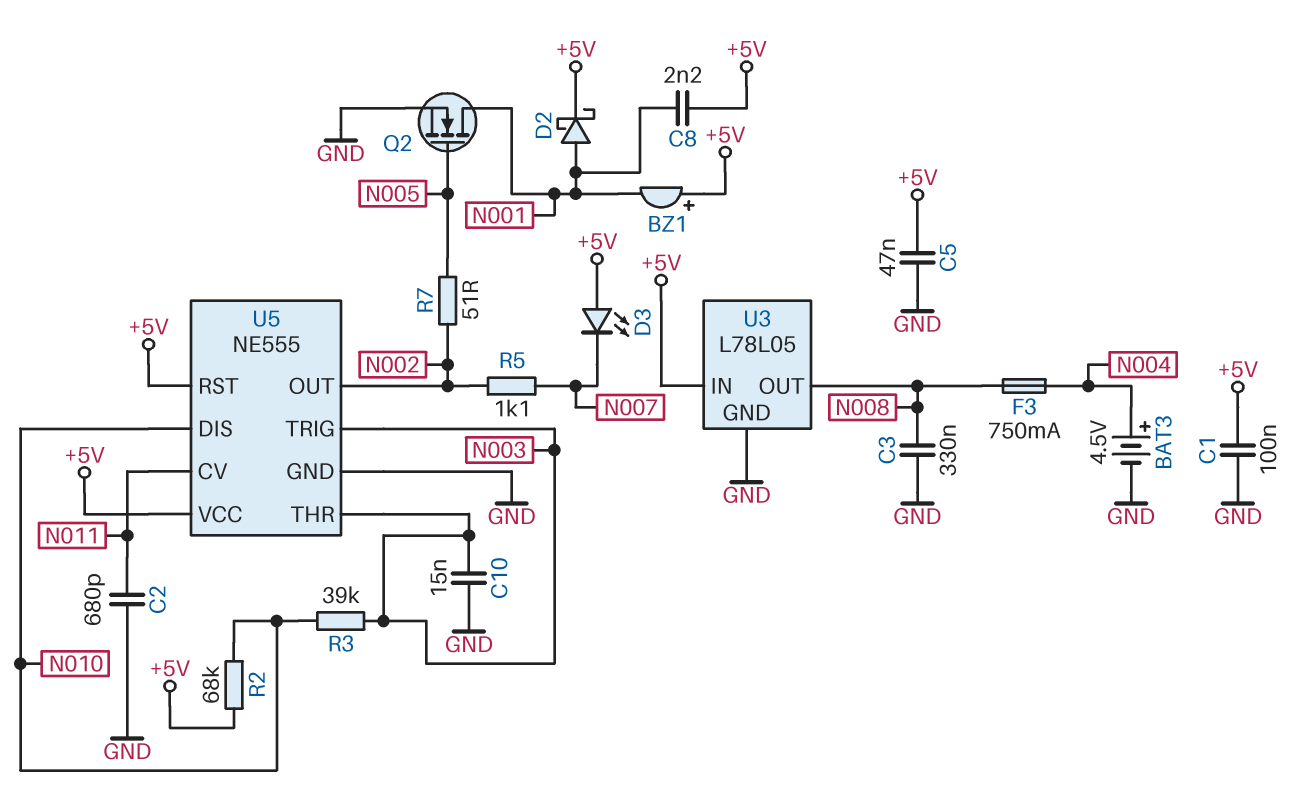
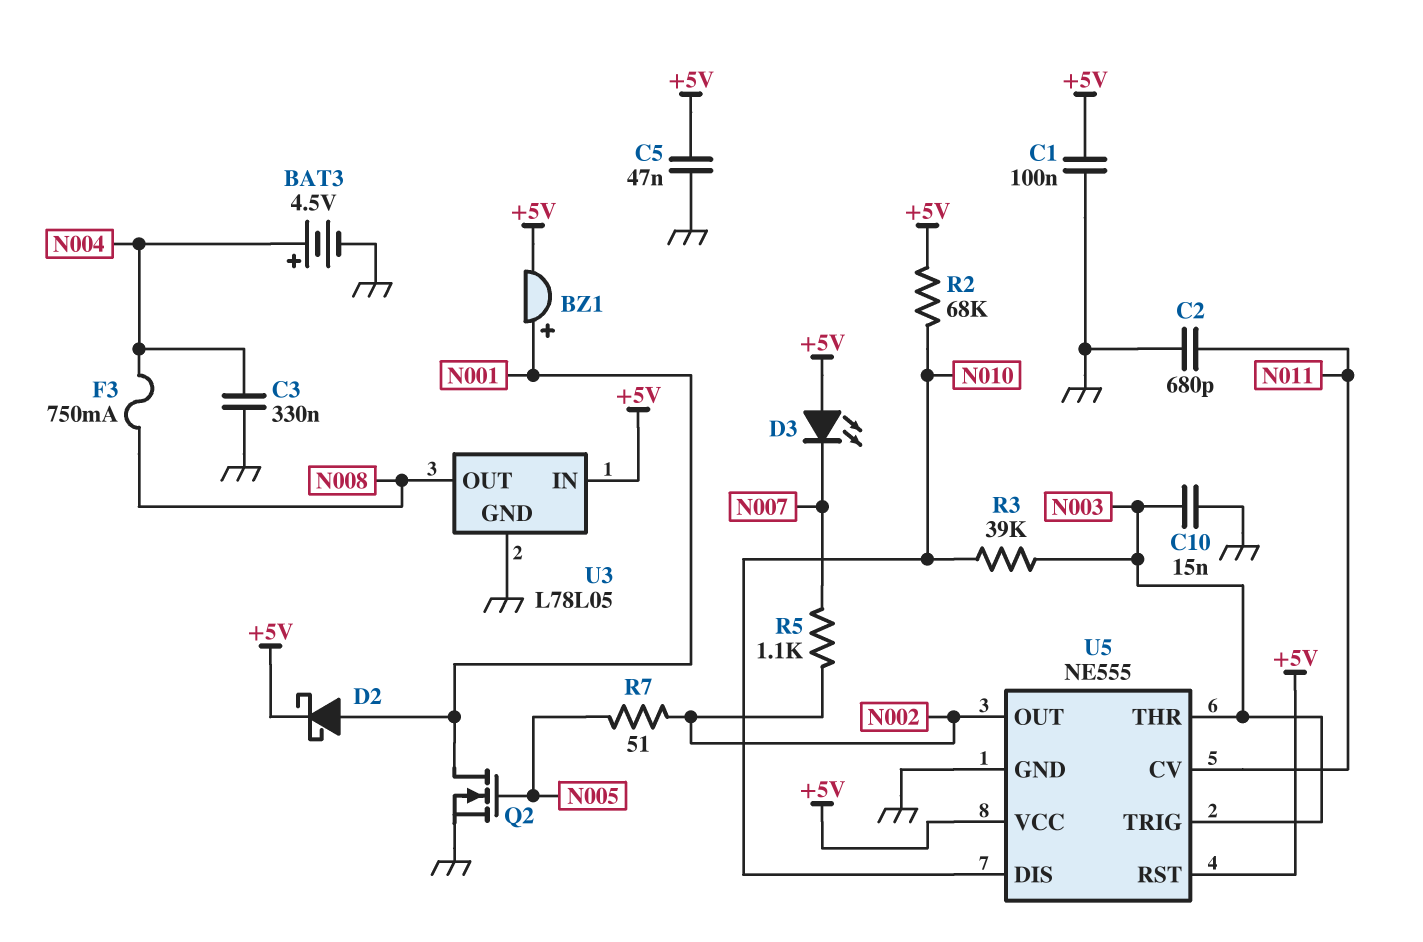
BZ1: buzzer (plus +5V, minus N001) -> buzzer (plus N001, minus +5V)
C3: 330nF (GND, N008) -> 330nF (GND, N004)
C8: 2.2nF (+5V, N001) -> none

